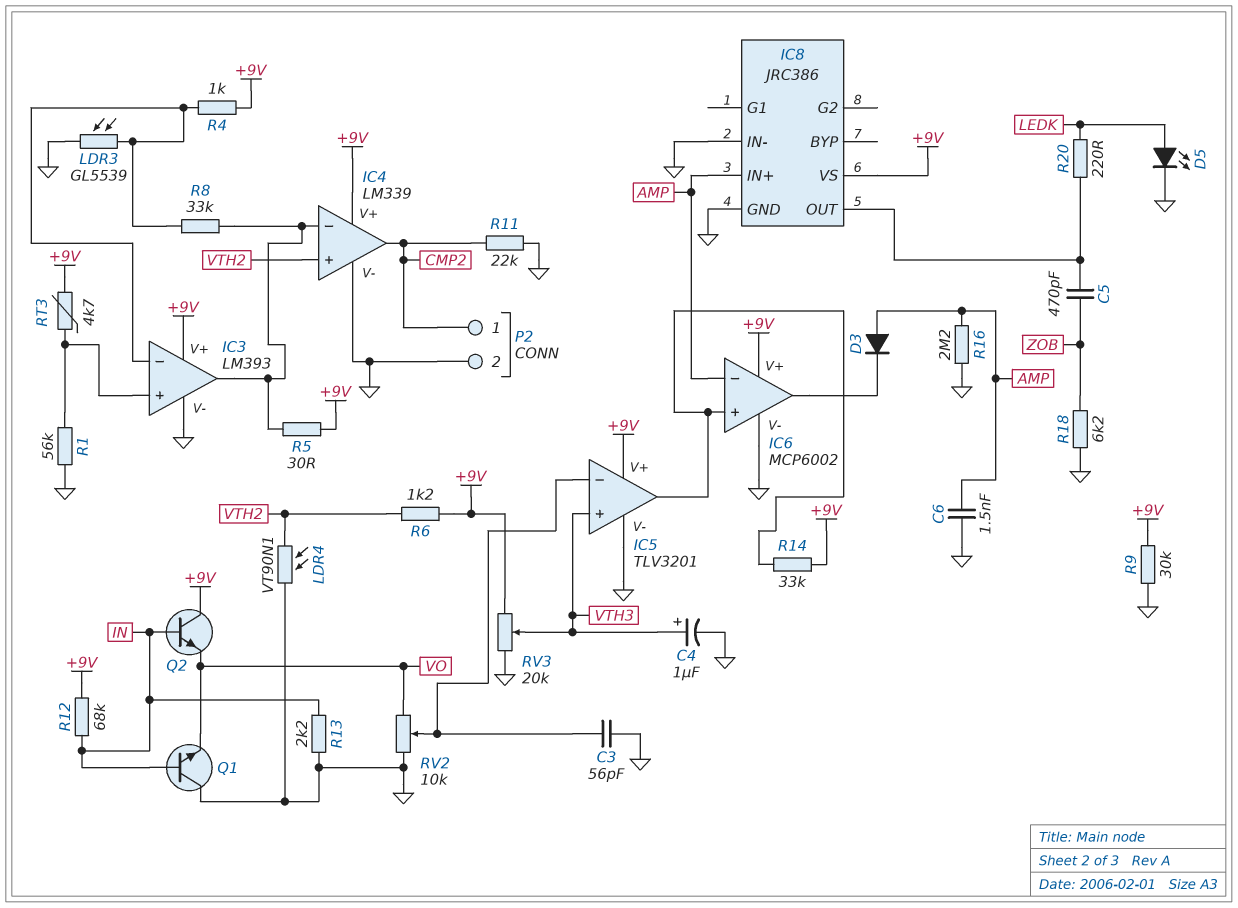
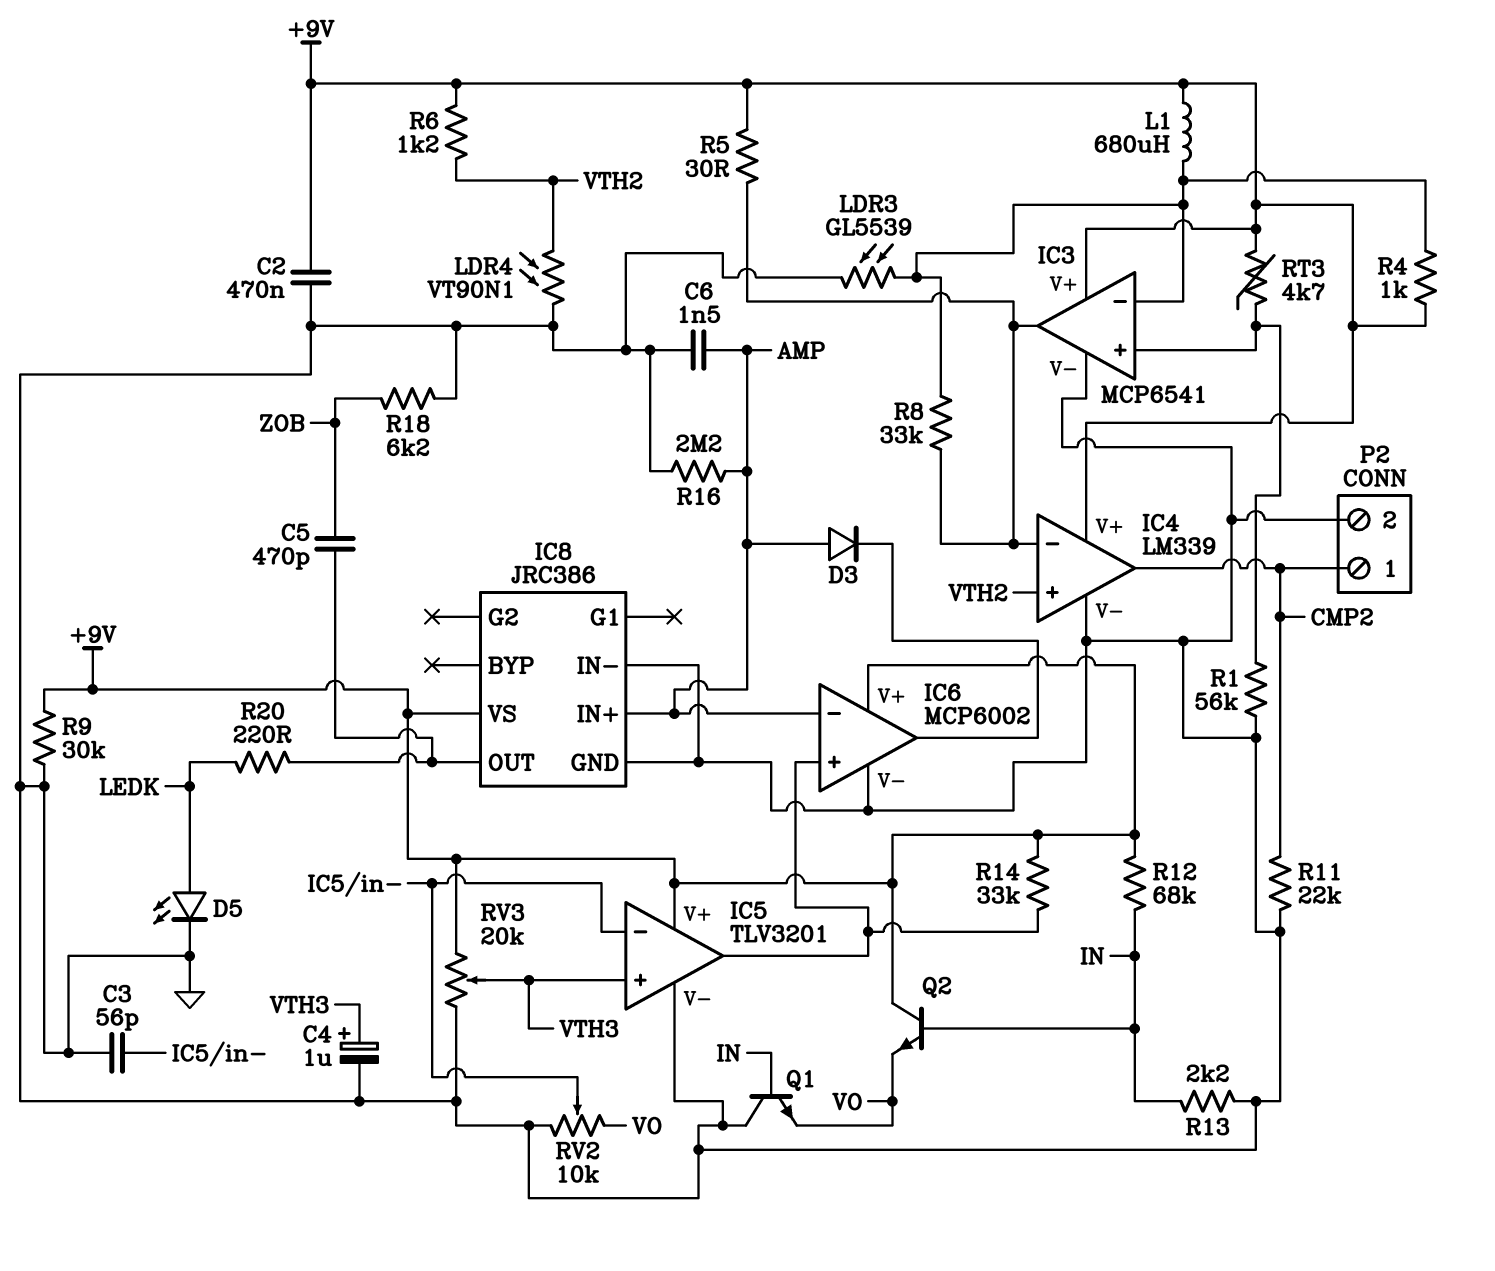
C2: none -> 470nF (+9V, GND)
IC3: LM393 -> MCP6541
L1: none -> 680uH (+9V, IC3/in-)

